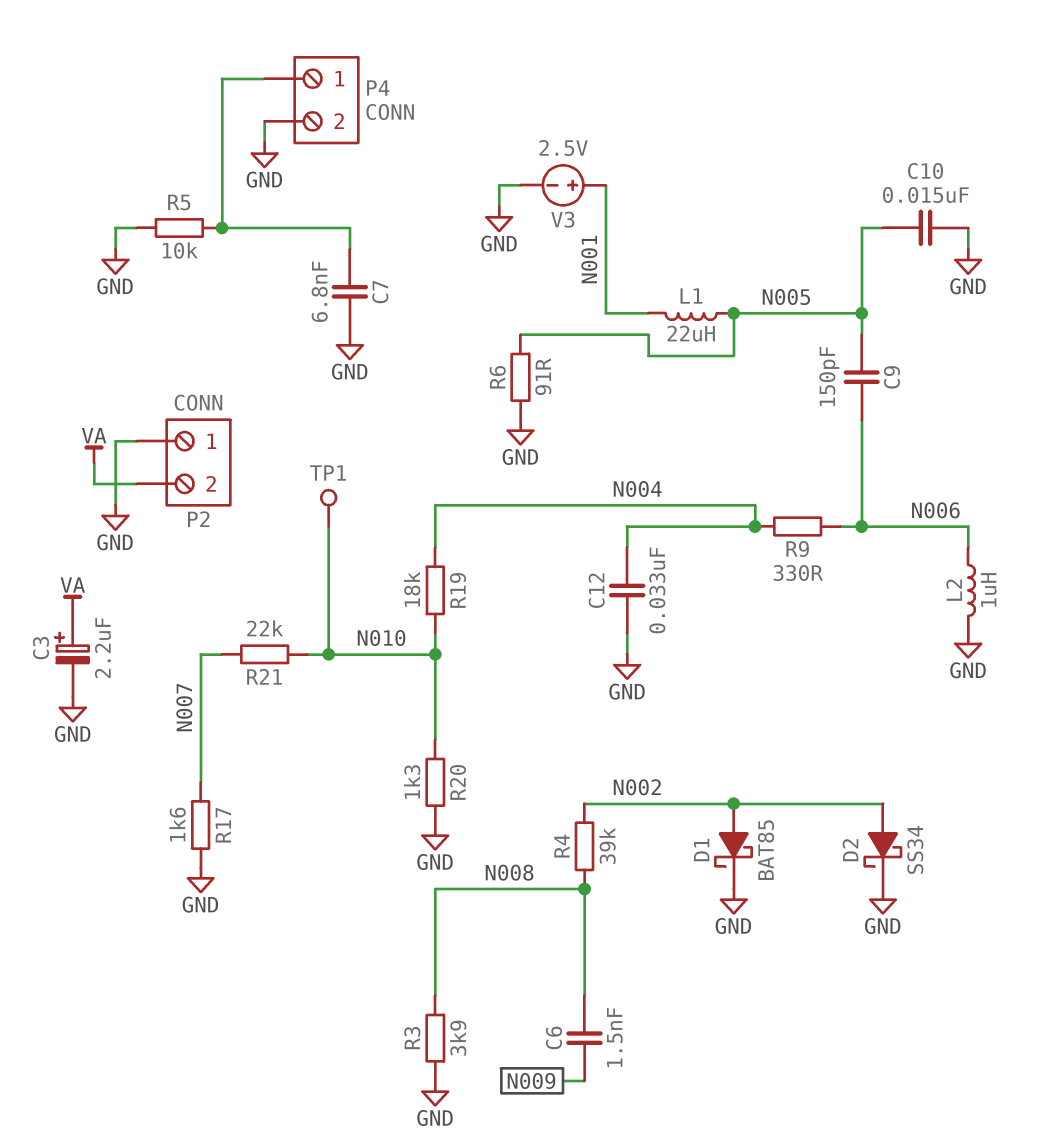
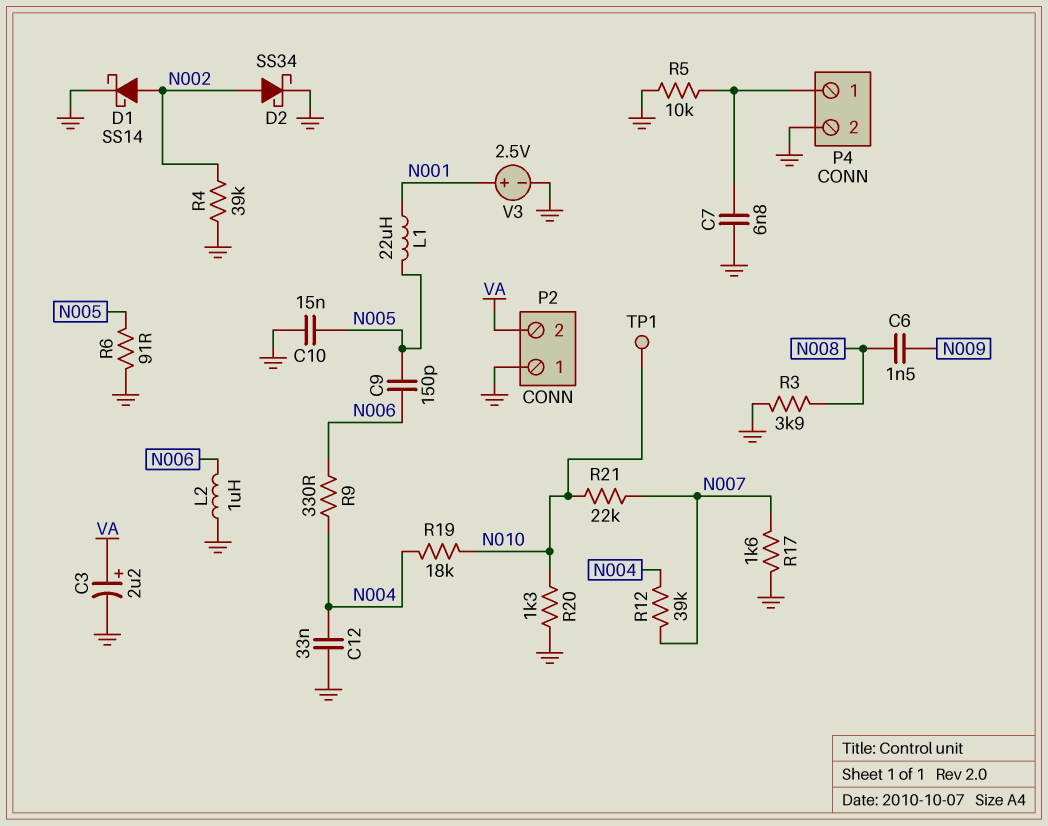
D1: schottky BAT85 (A N002, K GND) -> schottky SS14 (A N002, K GND)
R4: 39k (N002, N008) -> 39k (GND, N002)
R12: none -> 39k (N004, N007)

